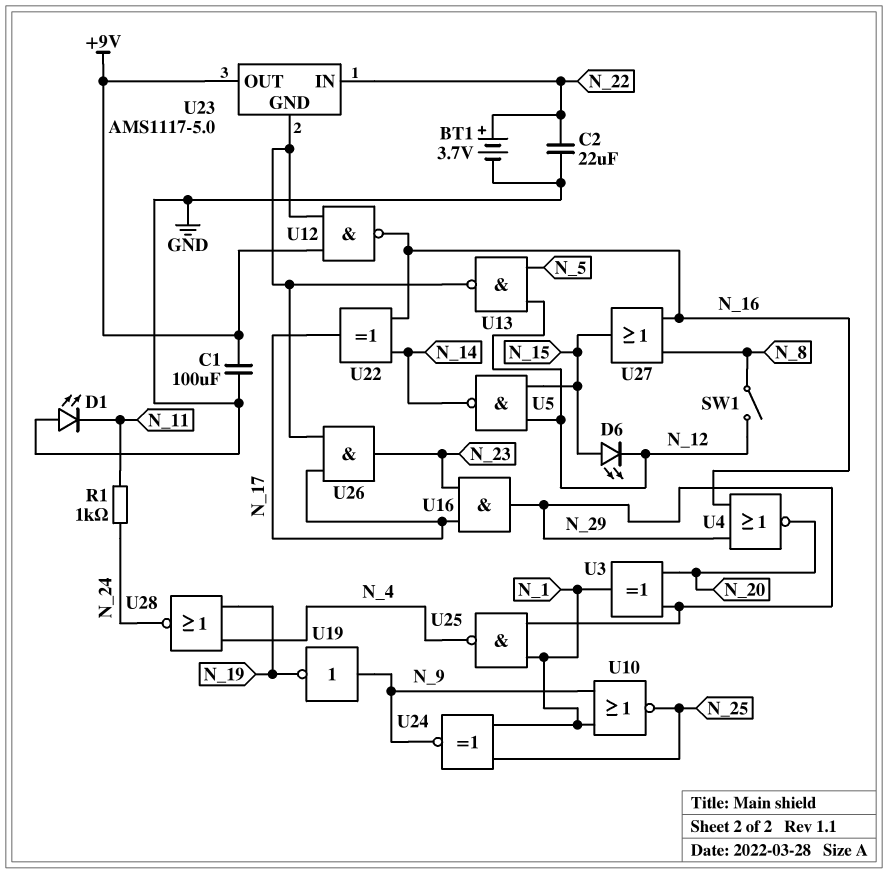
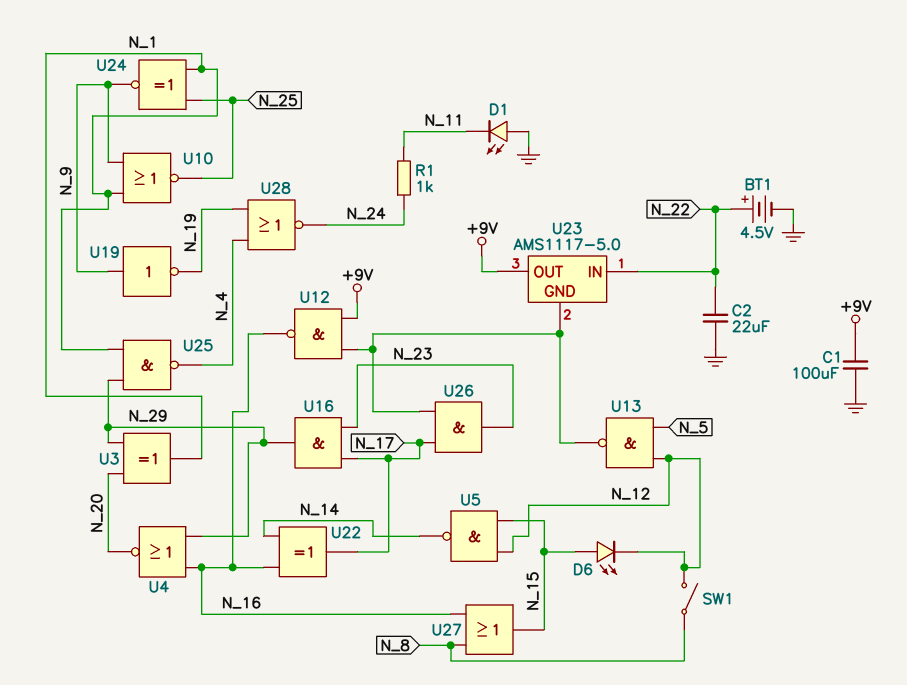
BT1: 3.7V (plus N_22, minus GND) -> 4.5V (plus N_22, minus GND)

